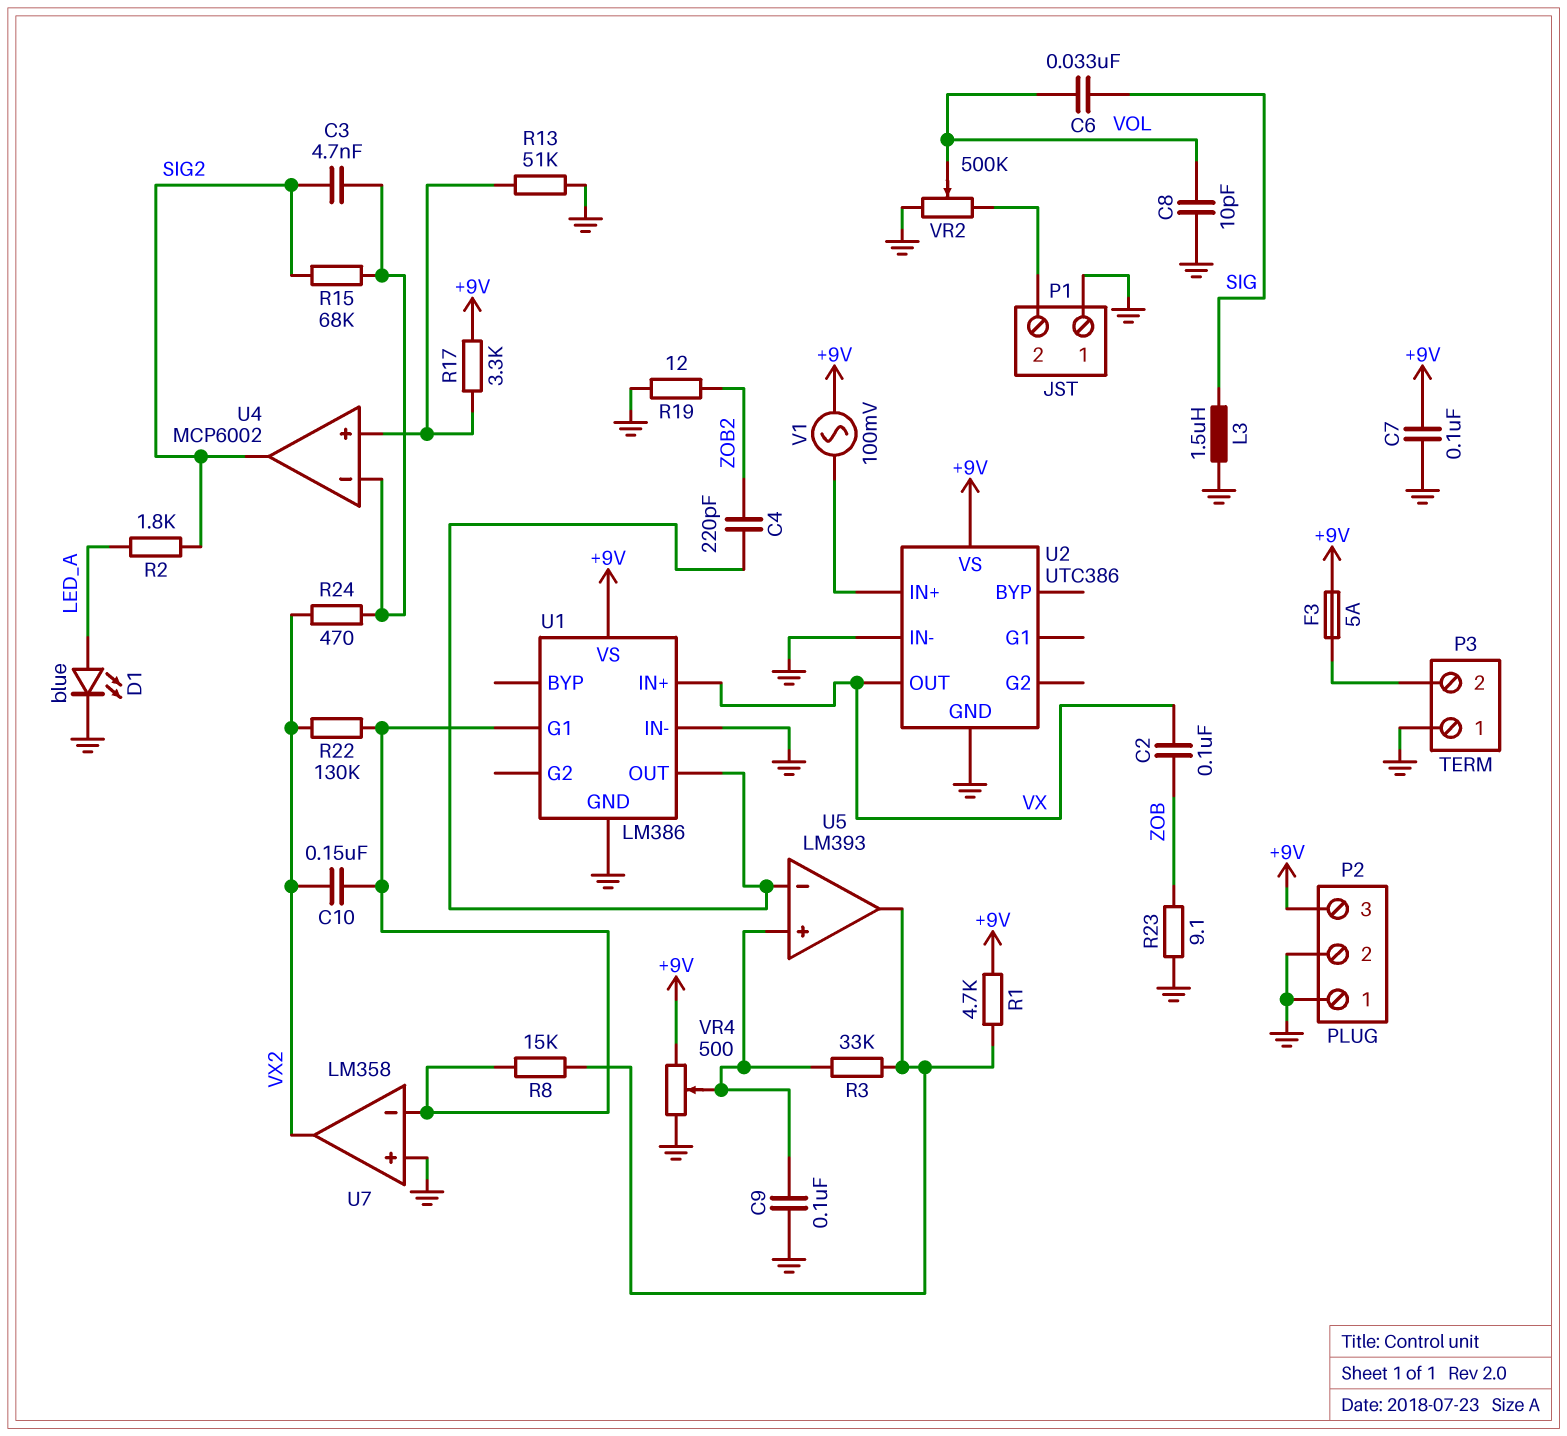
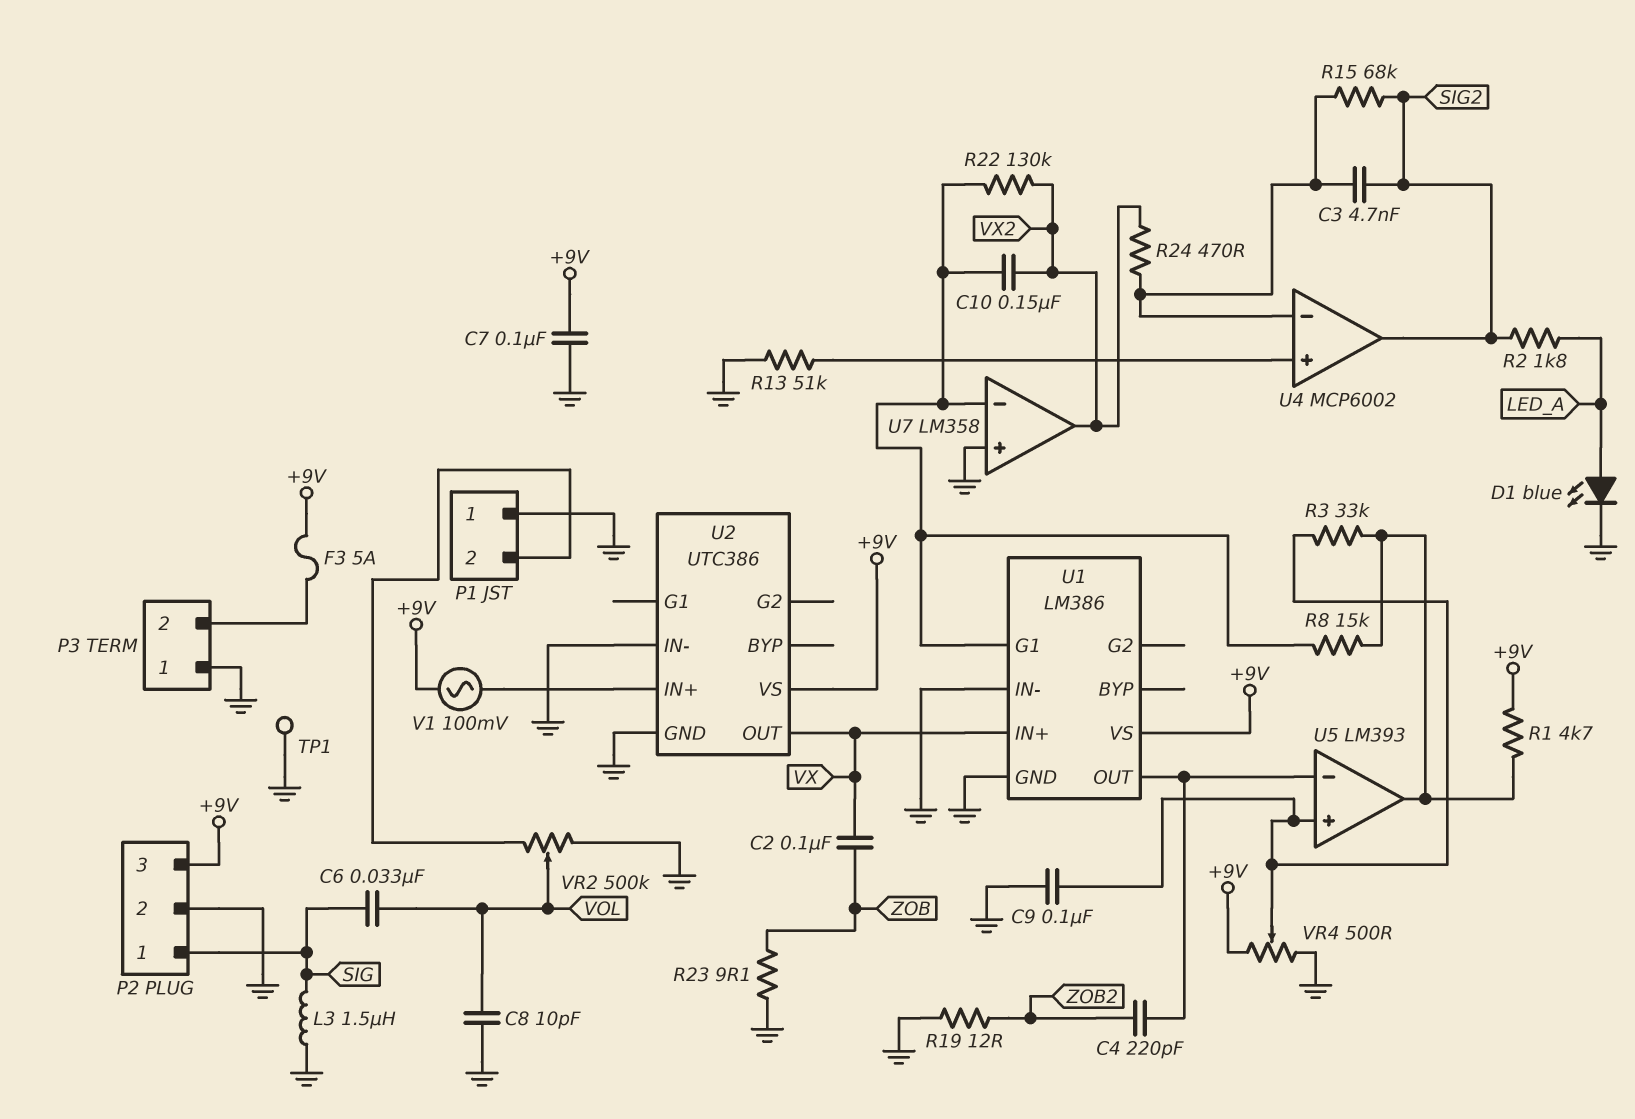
P2 pin 1: GND -> SIG
R17: 3.3k (+9V, U4/in+) -> none
TP1: none -> test point (GND)

